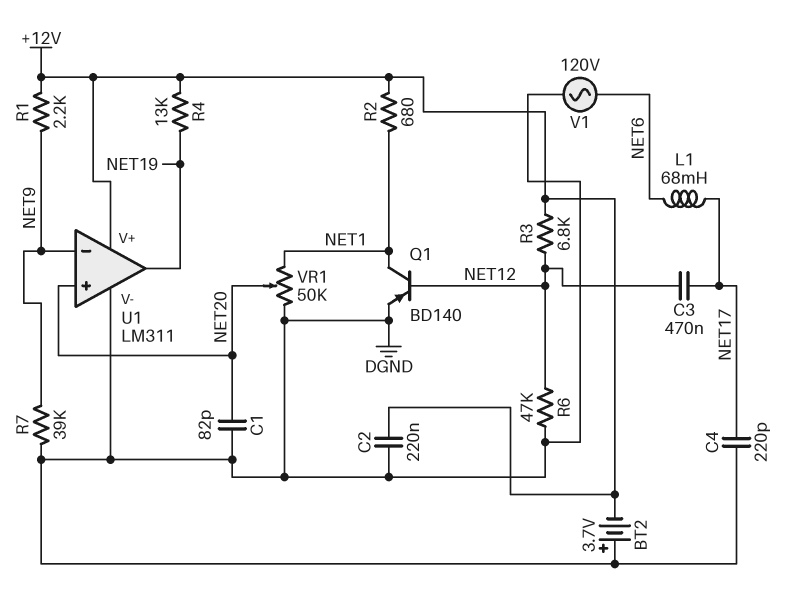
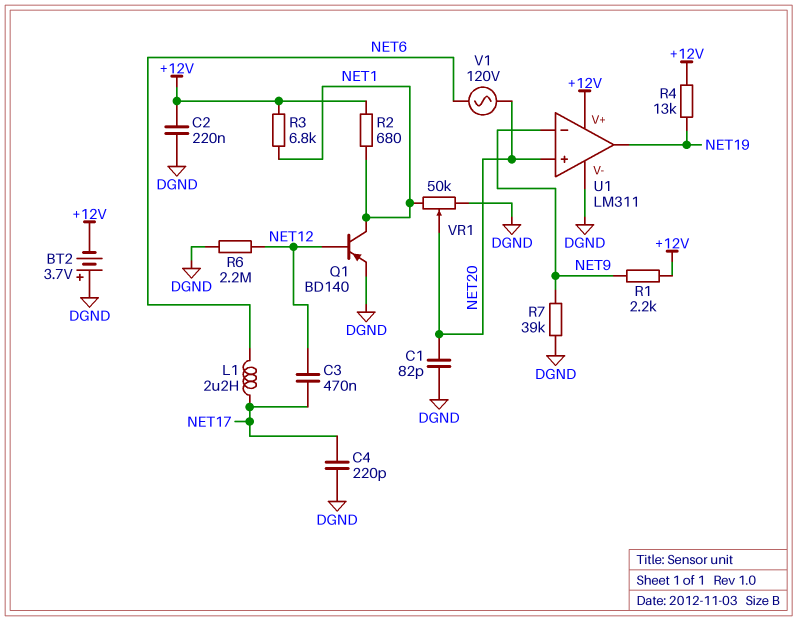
L1: 68mH (NET6, NET17) -> 2.2uH (NET6, NET17)
R3: 6.8k (+12V, NET12) -> 6.8k (+12V, NET1)
R6: 47k (DGND, NET12) -> 2.2M (DGND, NET12)
V1: AC 120V (DGND, NET6) -> AC 120V (NET6, NET20)

